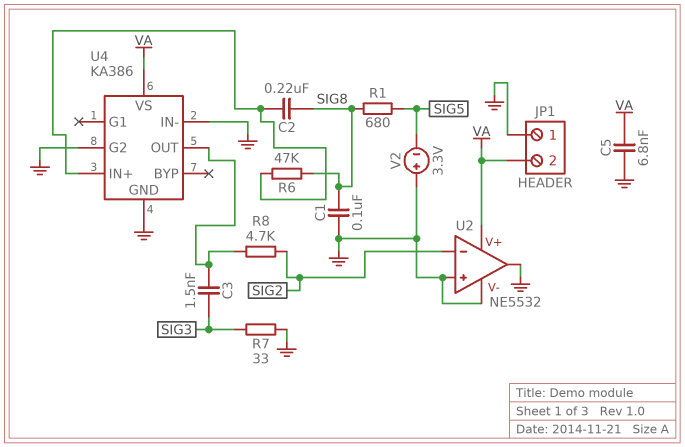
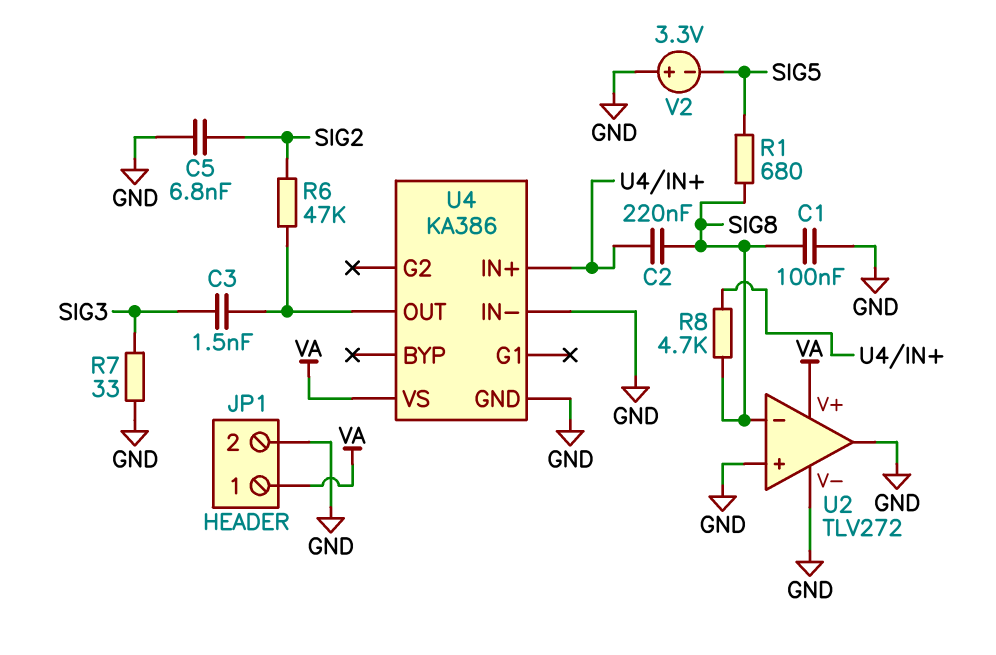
C5: 6.8nF (GND, VA) -> 6.8nF (GND, SIG2)
JP1 pin 1: GND -> VA
JP1 pin 2: VA -> GND
R6: 47k (SIG8, U4/IN+) -> 47k (SIG2, U4/OUT)
R8: 4.7k (SIG2, U4/OUT) -> 4.7k (SIG8, U4/IN+)
U2: NE5532 -> TLV272
U2 pin in-: SIG2 -> SIG8
U4 pin G2: GND -> none

